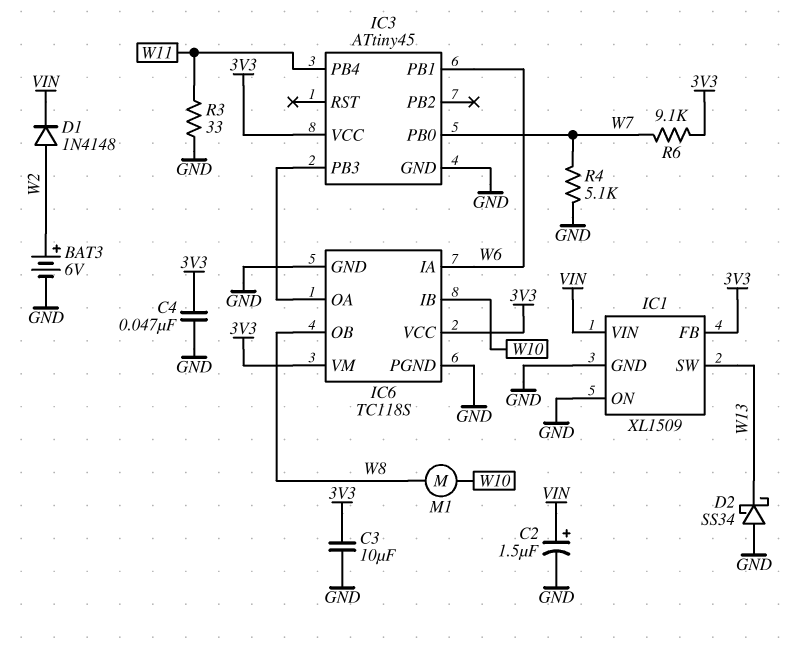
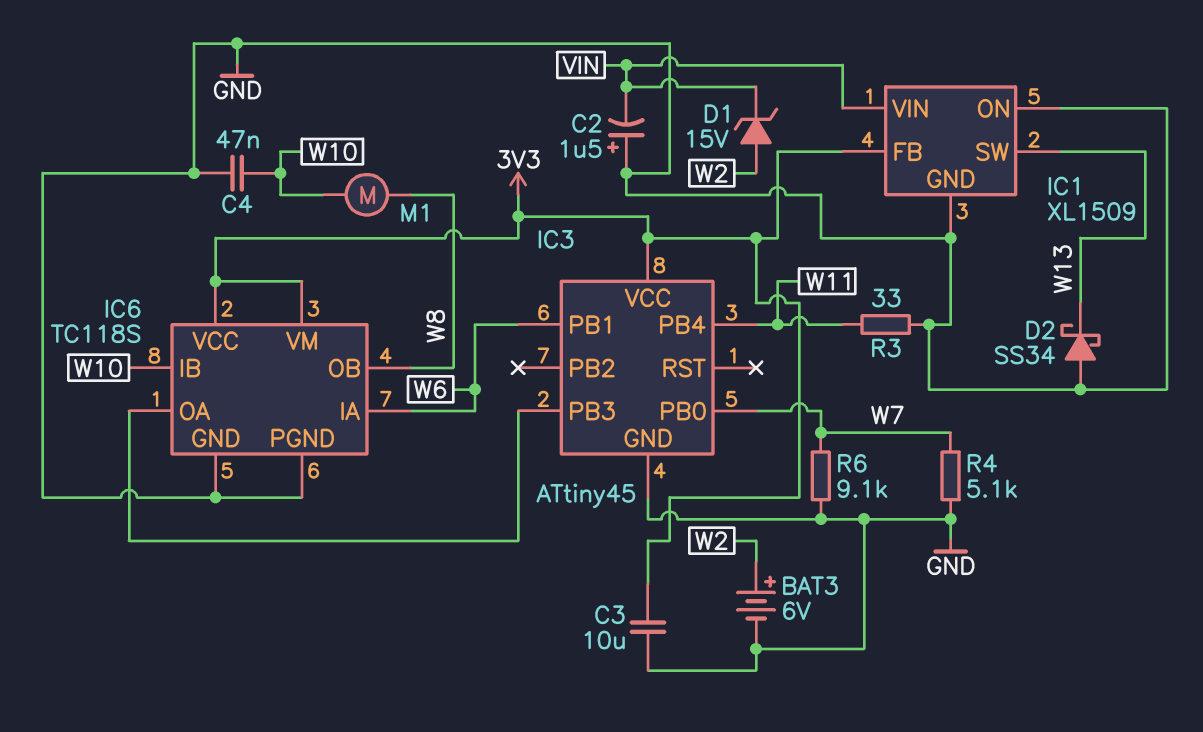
C2: 1.5uF (plus VIN, minus GND) -> 1.5uF (plus GND, minus VIN)
C4: 47nF (3V3, GND) -> 47nF (GND, W10)
D1: diode 1N4148 (A W2, K VIN) -> zener 15V (A W2, K VIN)
R6: 9.1k (3V3, W7) -> 9.1k (GND, W7)

